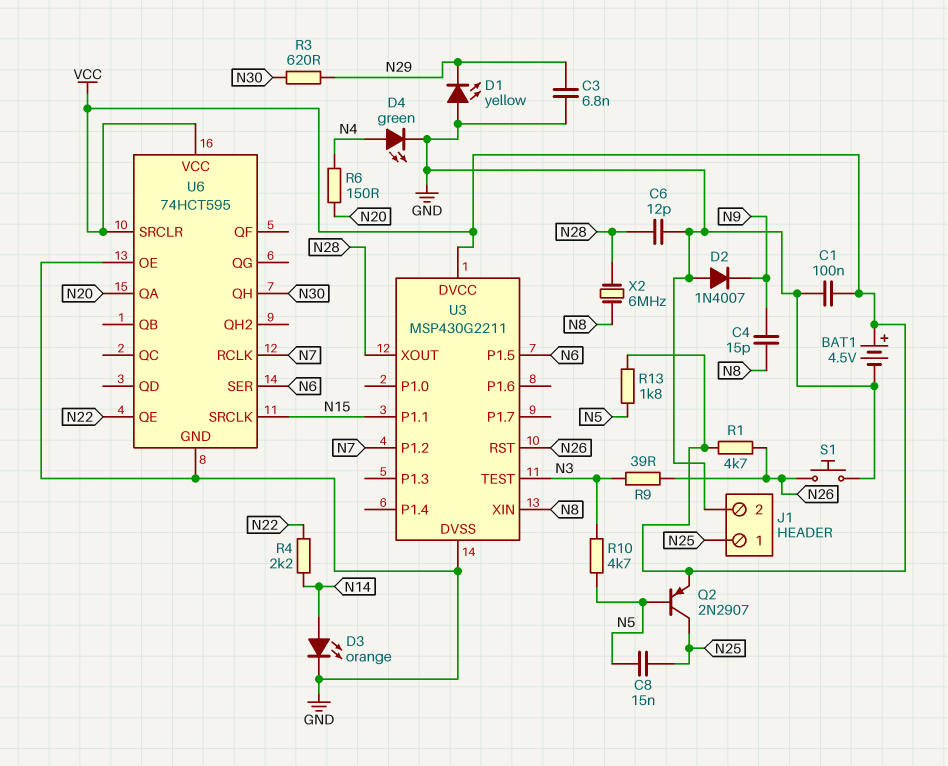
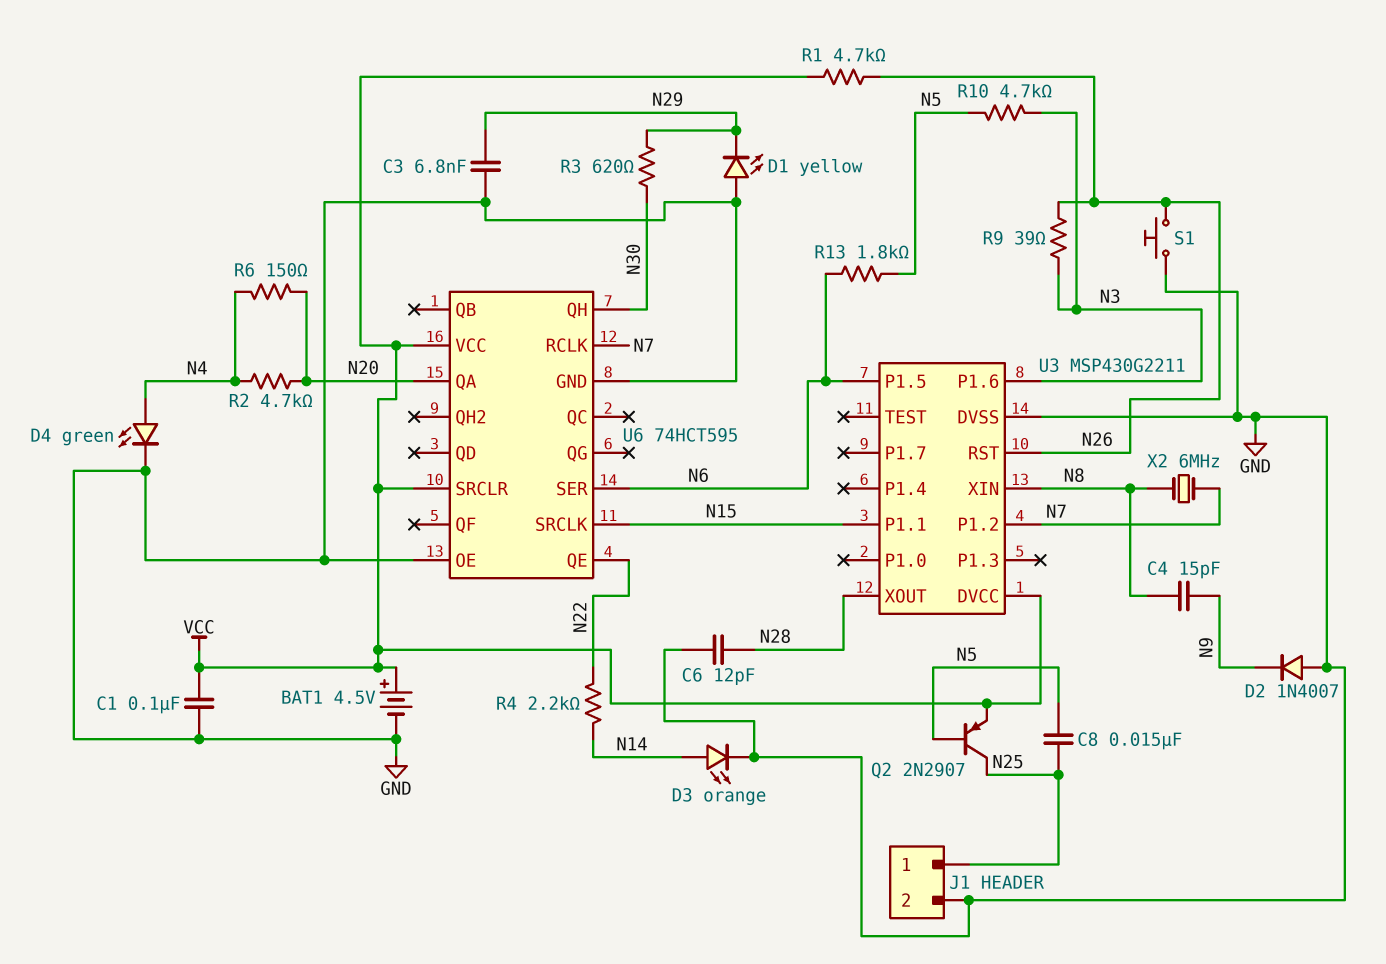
R2: none -> 4.7k (N4, N20)
R13: 1.8k (N5, VCC) -> 1.8k (N5, N6)
U3 pin P1.6: none -> N3
U3 pin TEST: N3 -> none
X2: 6MHz (N8, N28) -> 6MHz (N7, N8)

